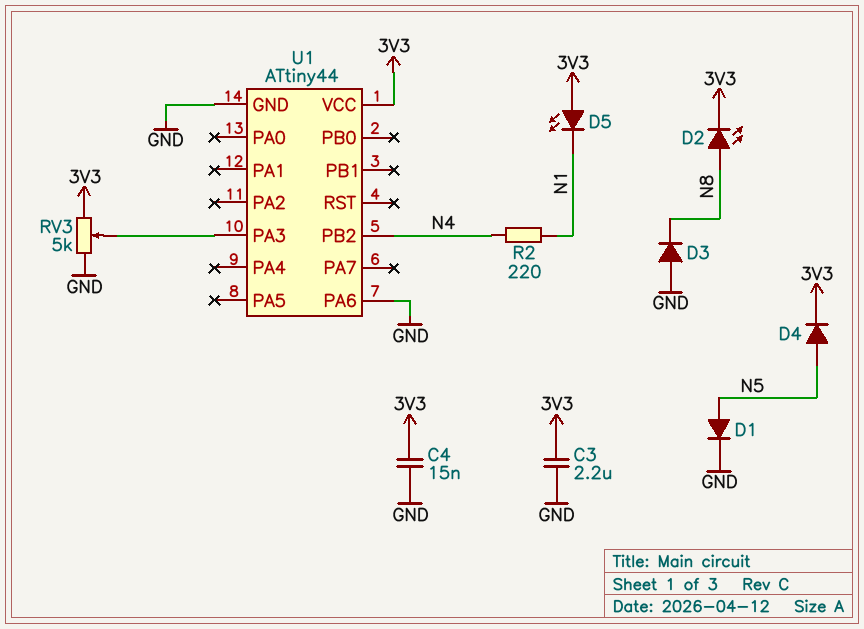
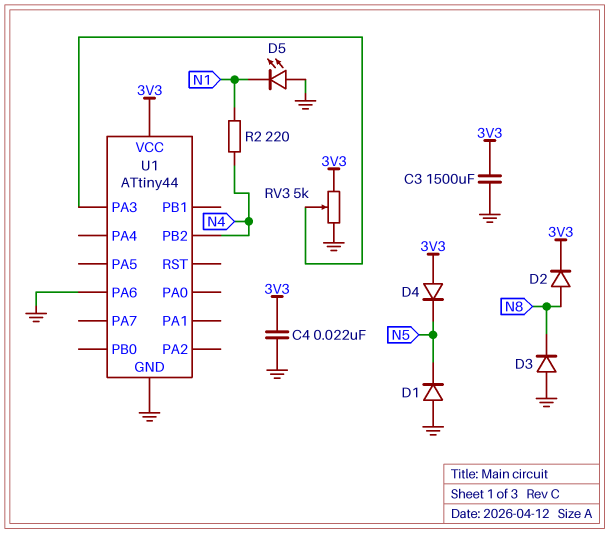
C3: 2.2uF (3V3, GND) -> 1500uF (3V3, GND)
C4: 15nF (3V3, GND) -> 22nF (3V3, GND)
D1: diode (A N5, K GND) -> diode (A GND, K N5)
D2: LED (A N8, K 3V3) -> diode (A N8, K 3V3)
D4: diode (A N5, K 3V3) -> diode (A 3V3, K N5)
D5: LED (A 3V3, K N1) -> LED (A GND, K N1)

